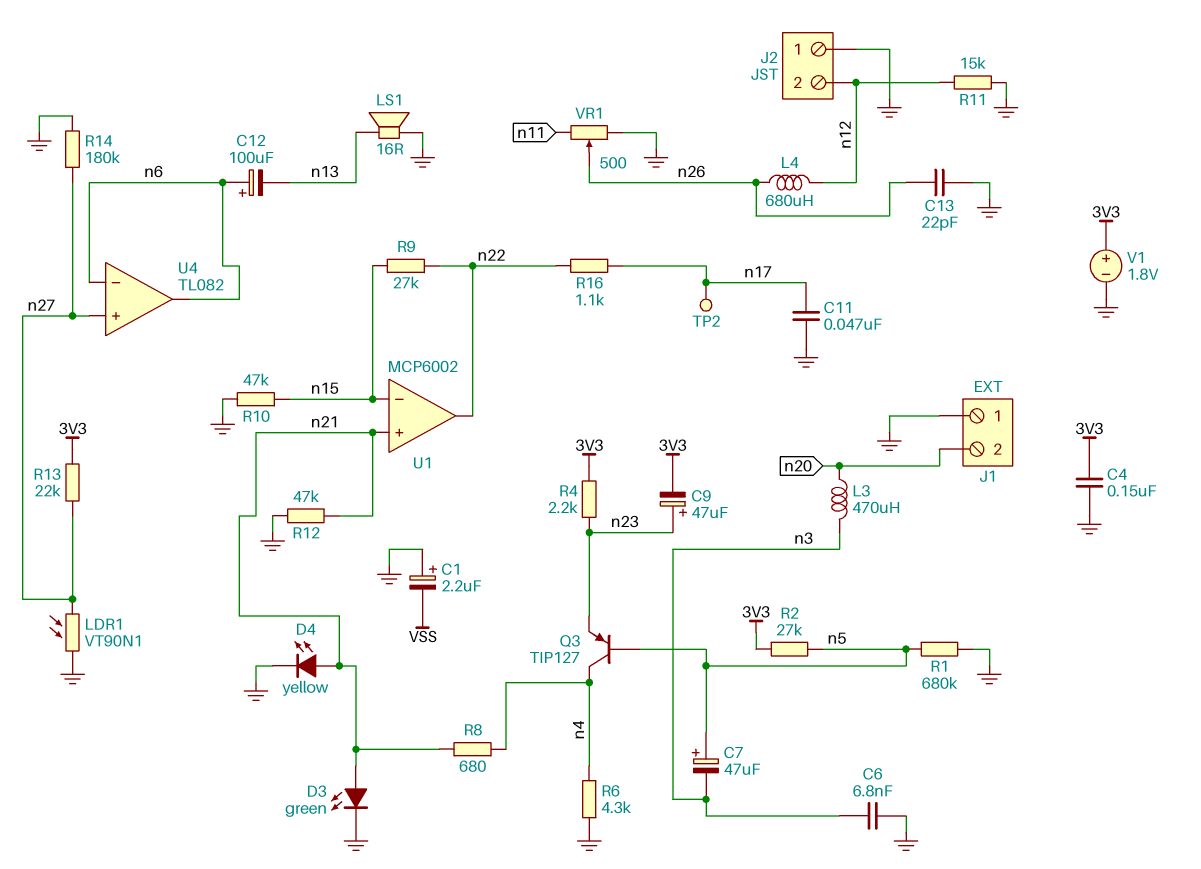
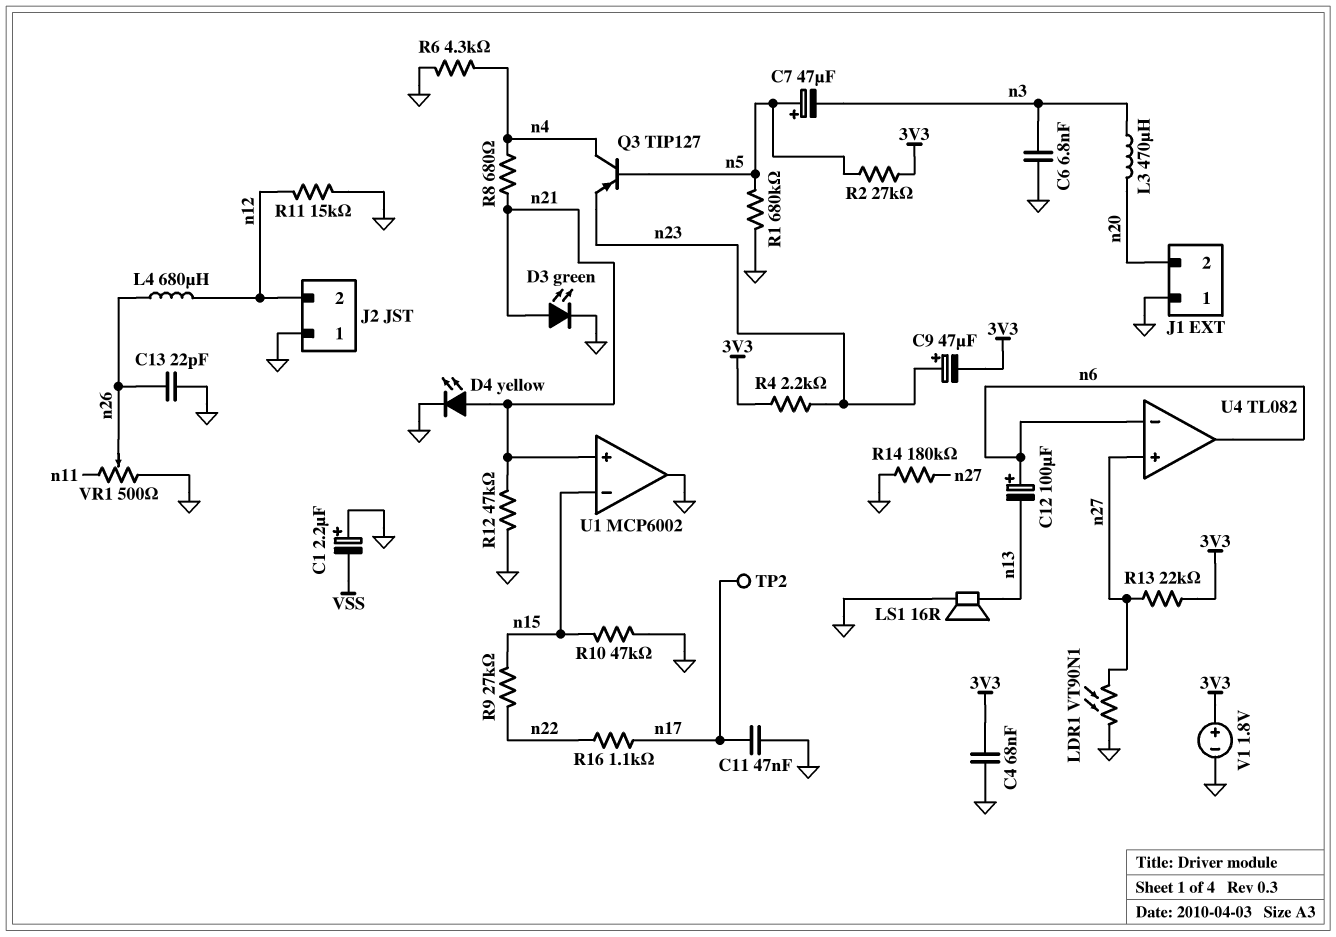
C4: 150nF (3V3, GND) -> 68nF (3V3, GND)
U1 pin out: n22 -> GND

